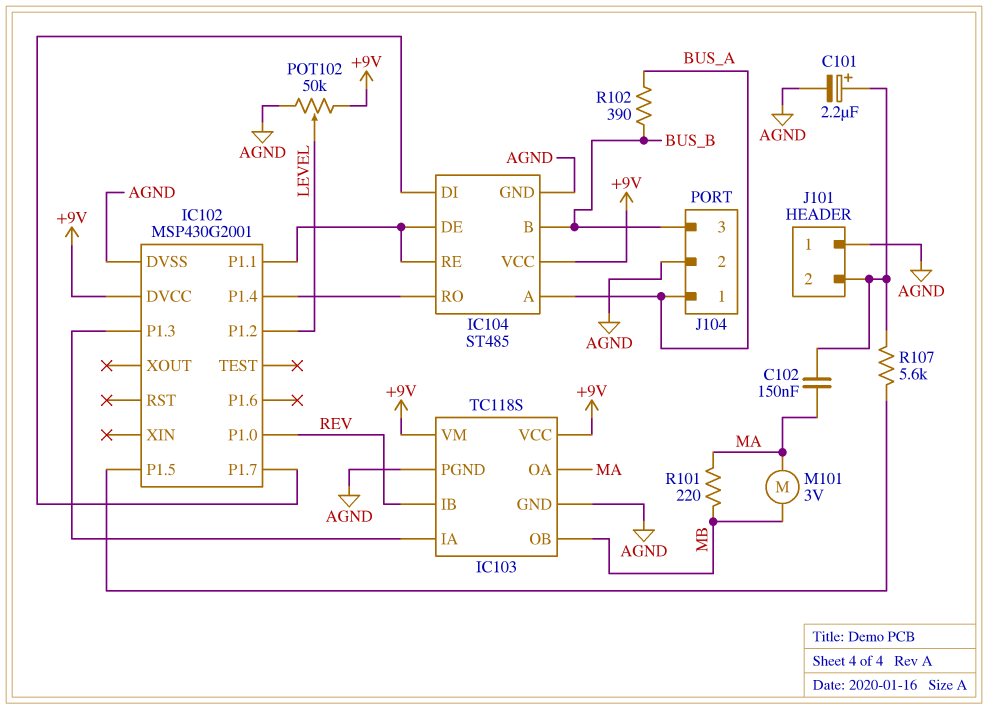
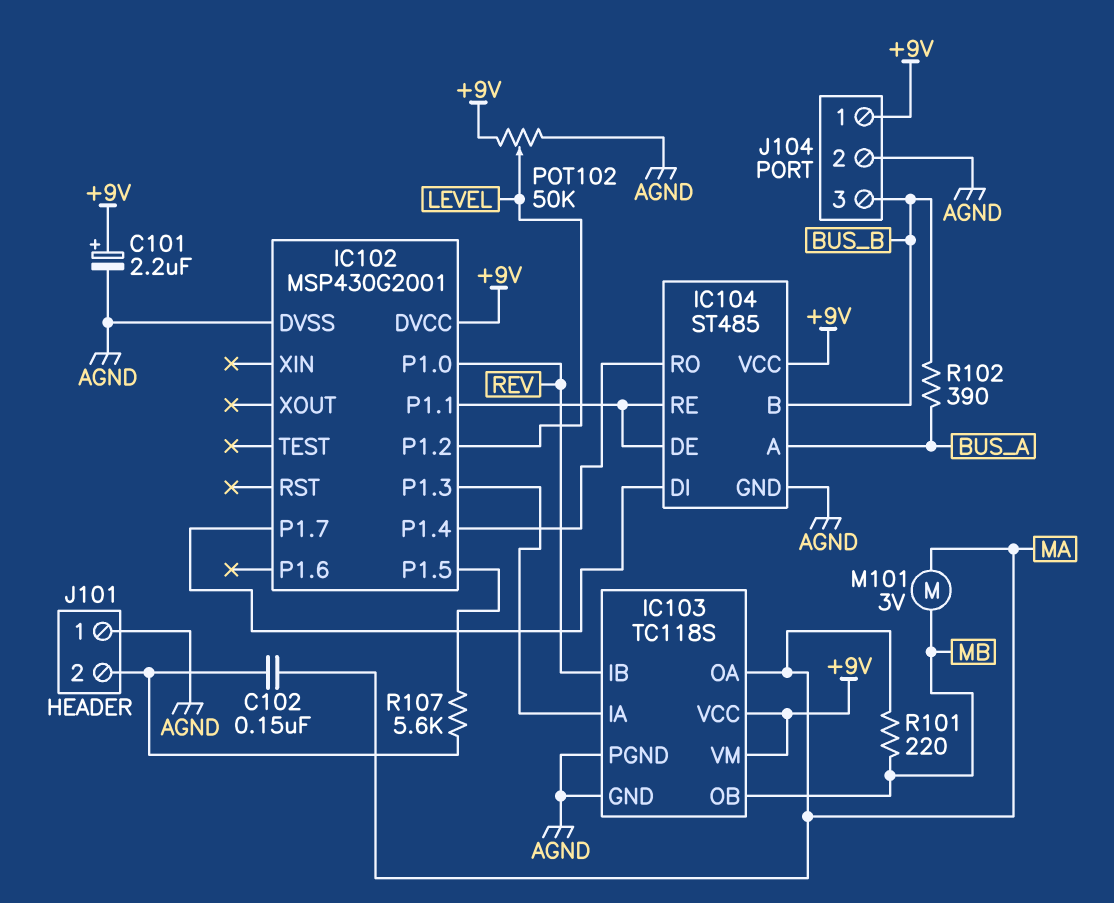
C101: 2.2uF (plus J101/2, minus AGND) -> 2.2uF (plus +9V, minus AGND)
J104 pin 1: BUS_A -> +9V

